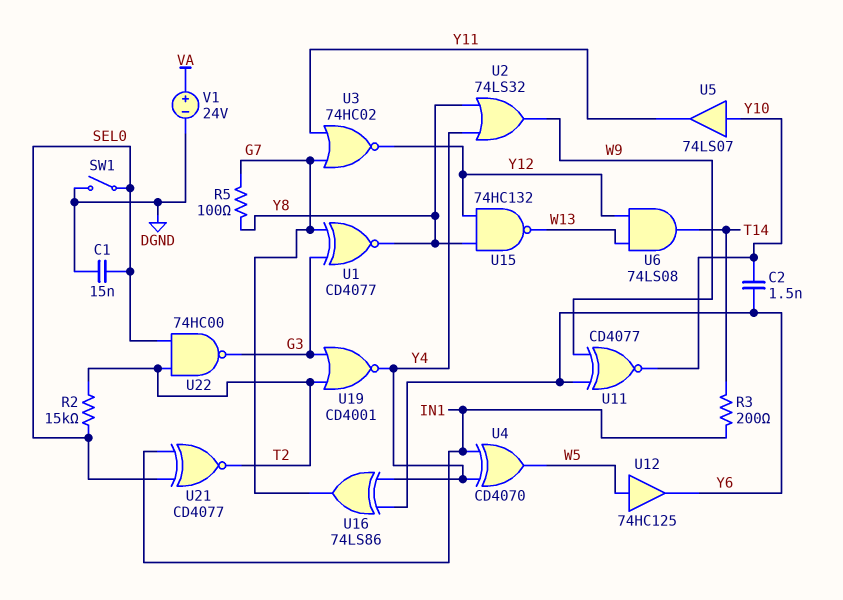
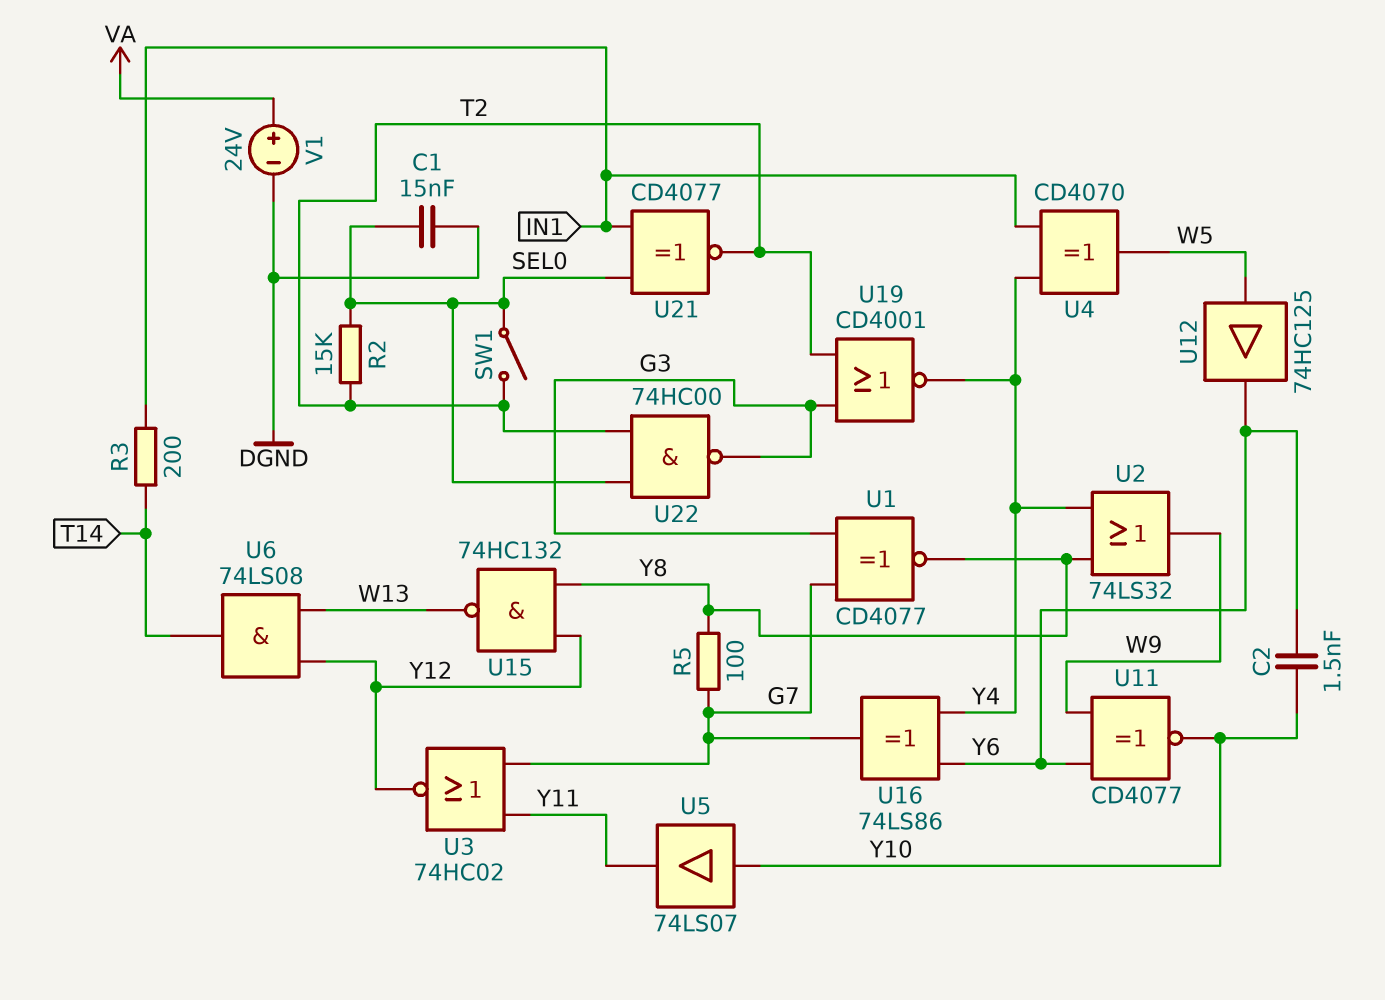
SW1: switch (DGND, SEL0) -> switch (SEL0, T2)

